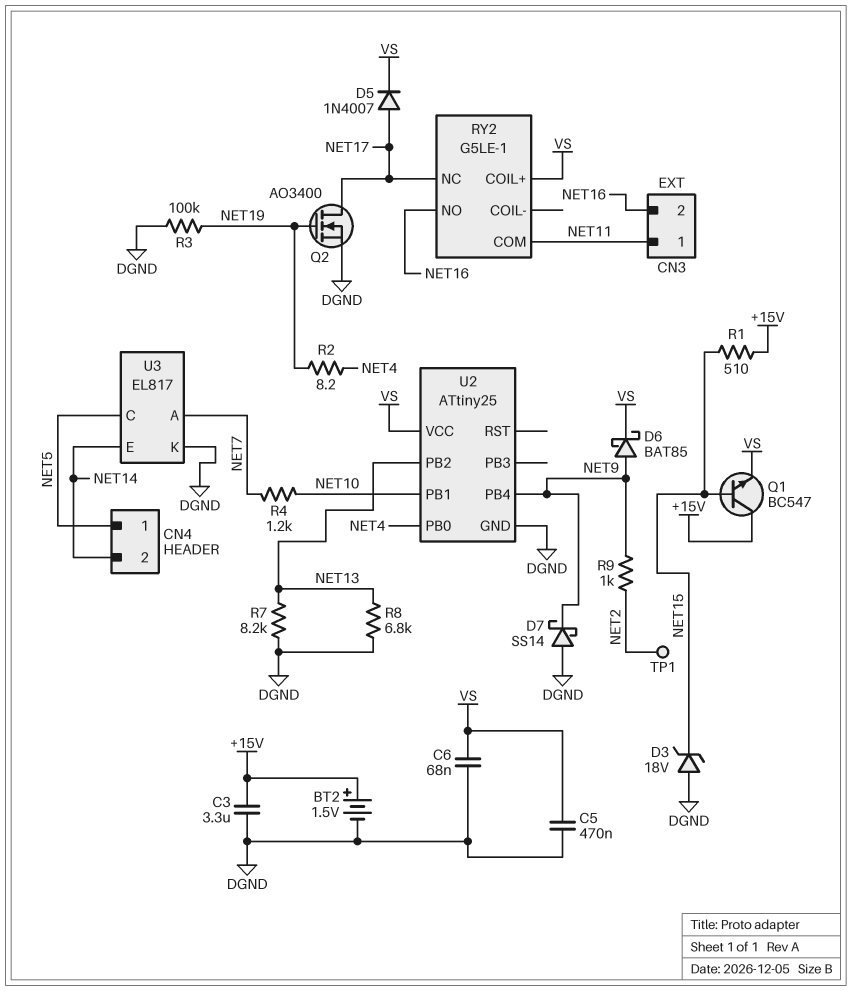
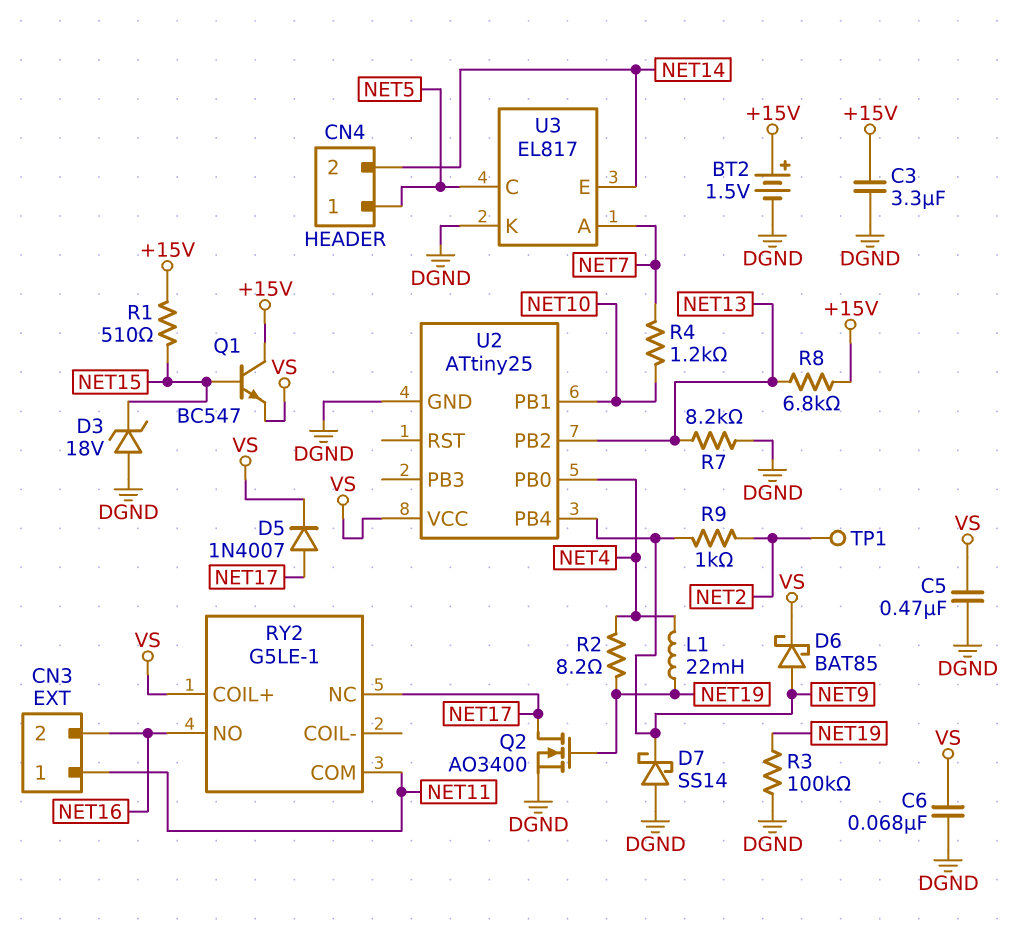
L1: none -> 22mH (NET4, NET19)
R8: 6.8k (DGND, NET13) -> 6.8k (+15V, NET13)

